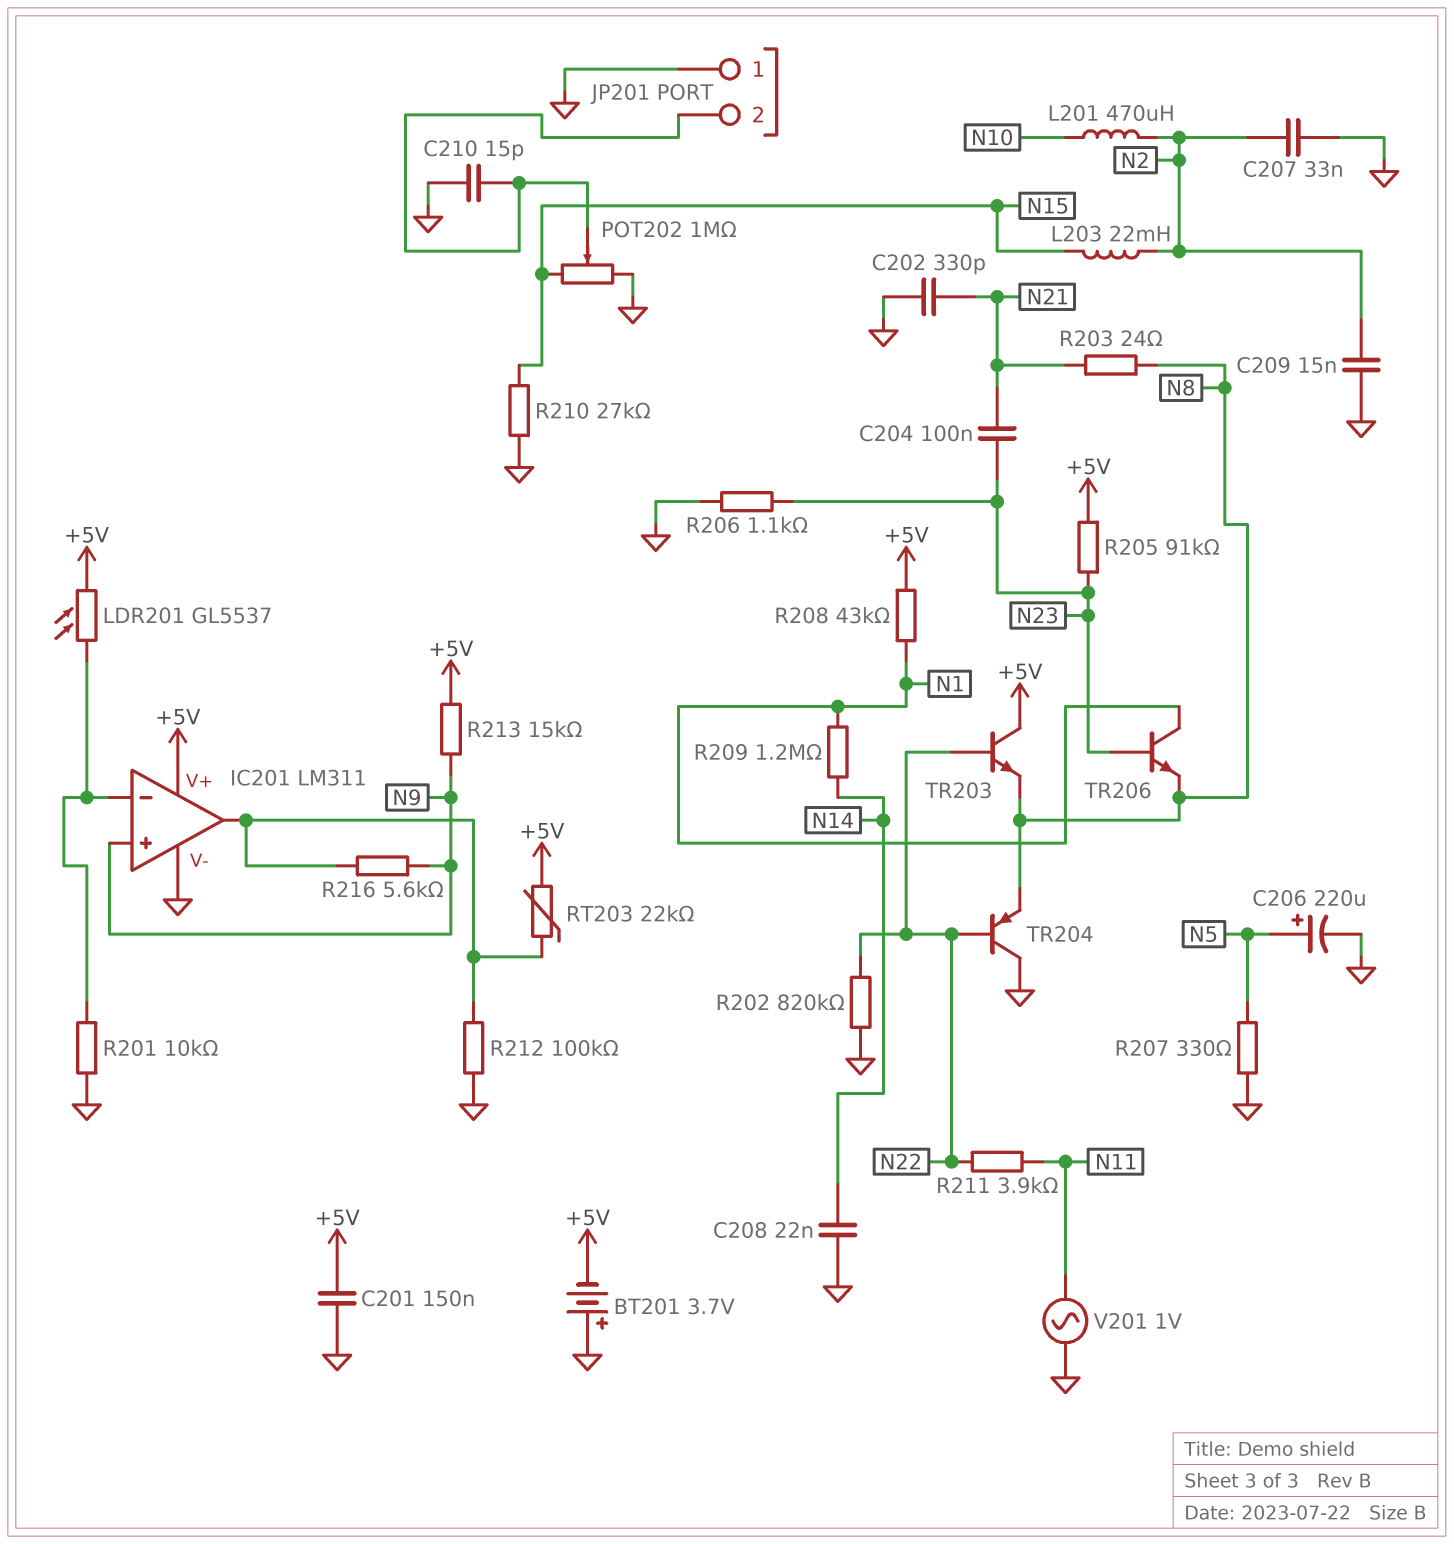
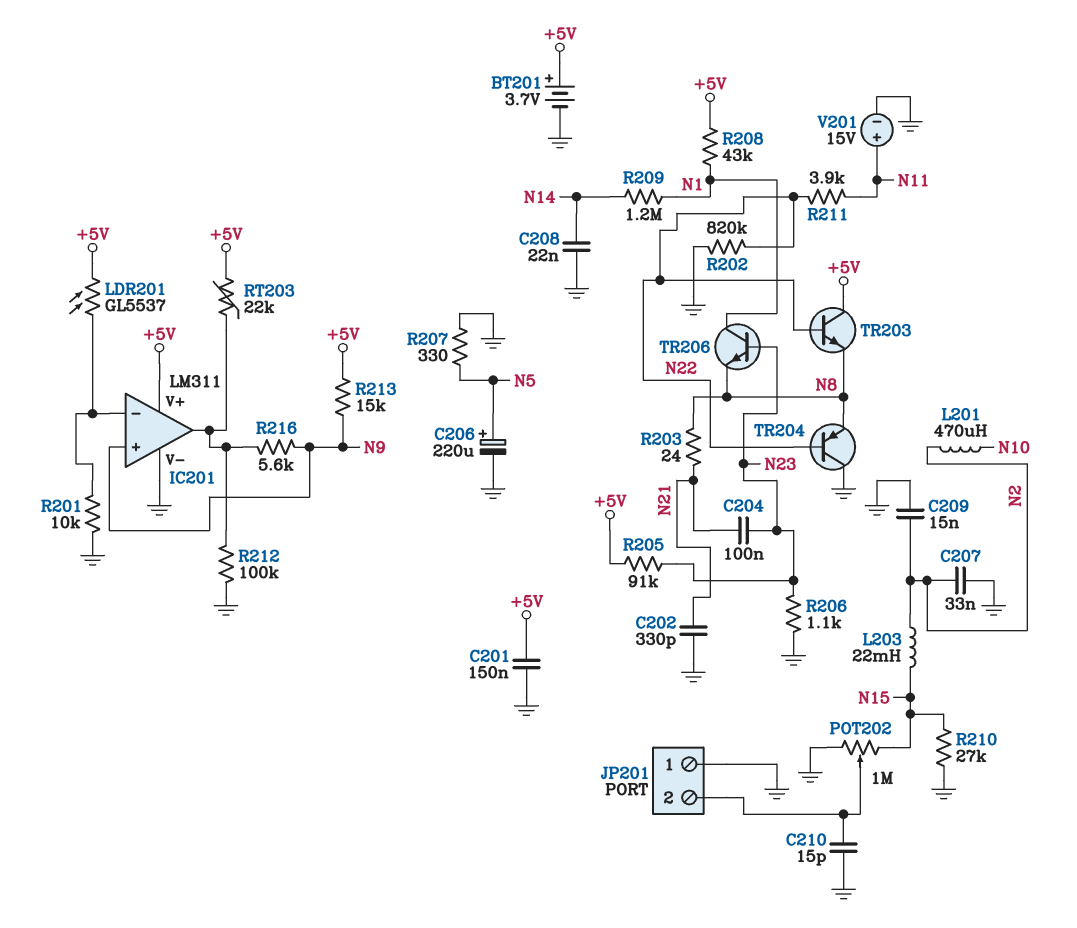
BT201: 3.7V (plus GND, minus +5V) -> 3.7V (plus +5V, minus GND)
V201: AC 1V (GND, N11) -> 15V (plus N11, minus GND)

